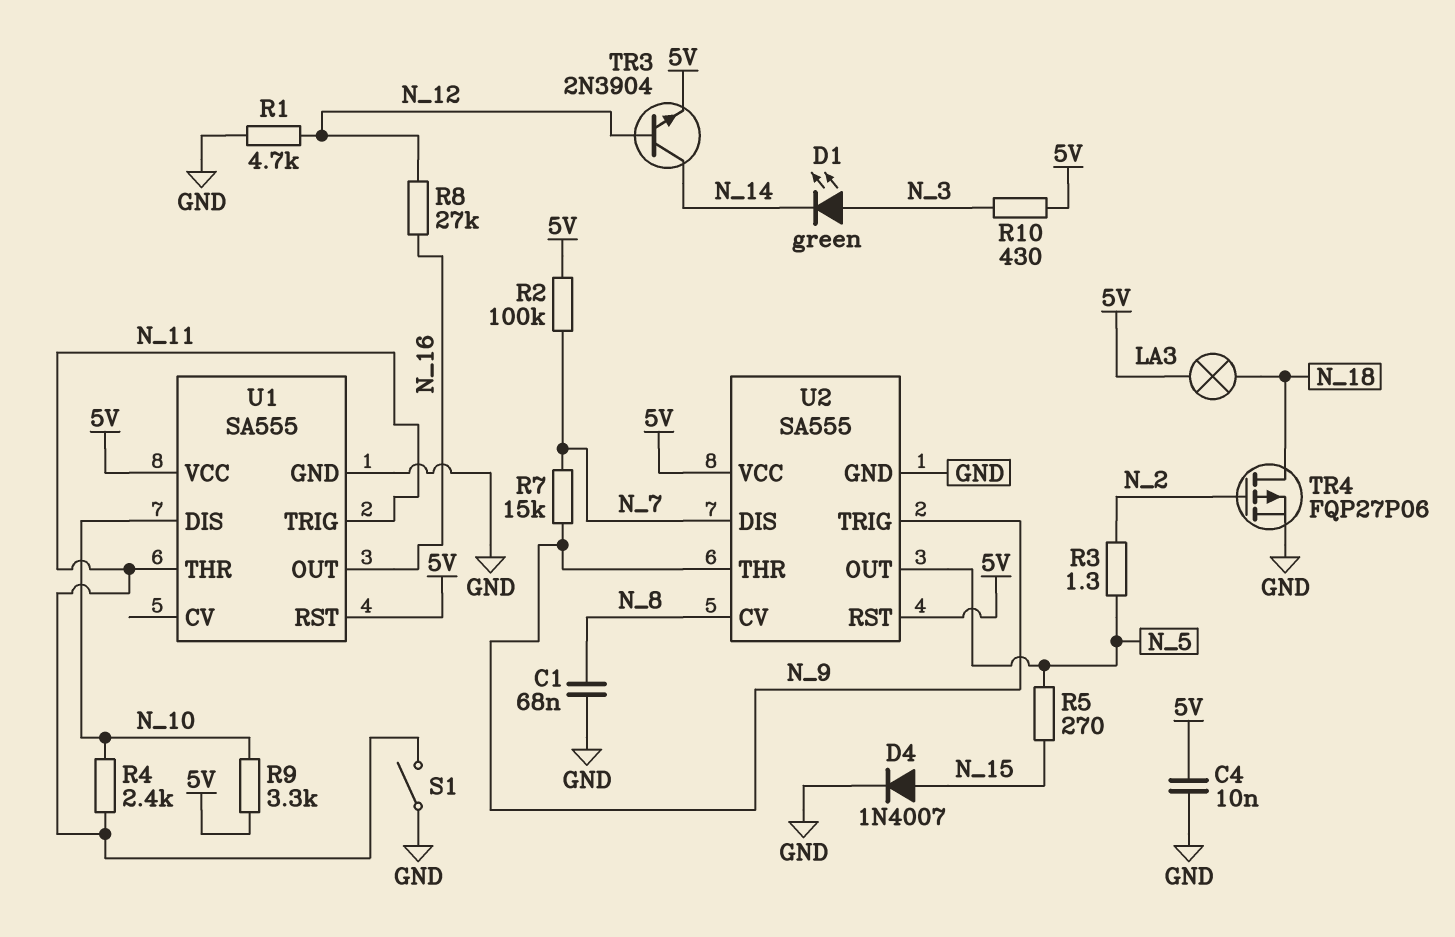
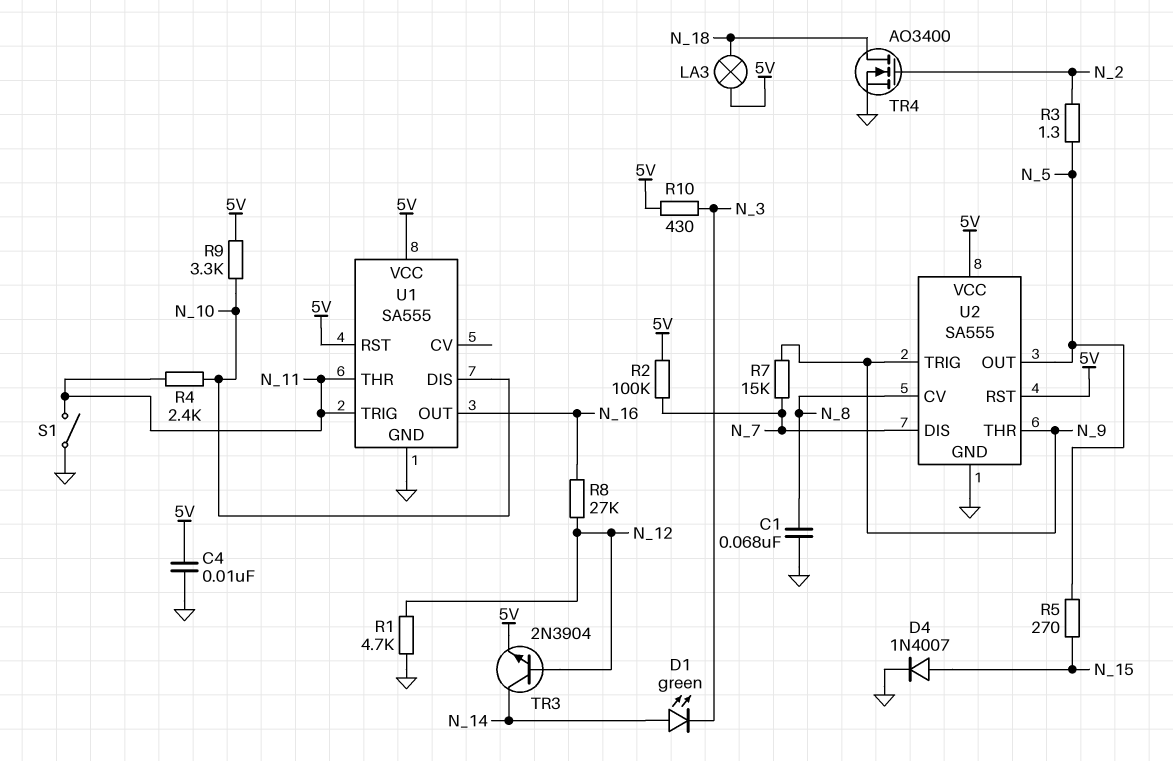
D1: LED green (A N_3, K N_14) -> LED green (A N_14, K N_3)
TR4: PMOS FQP27P06 (G N_2, D N_18, S GND) -> NMOS AO3400 (G N_2, D N_18, S GND)

